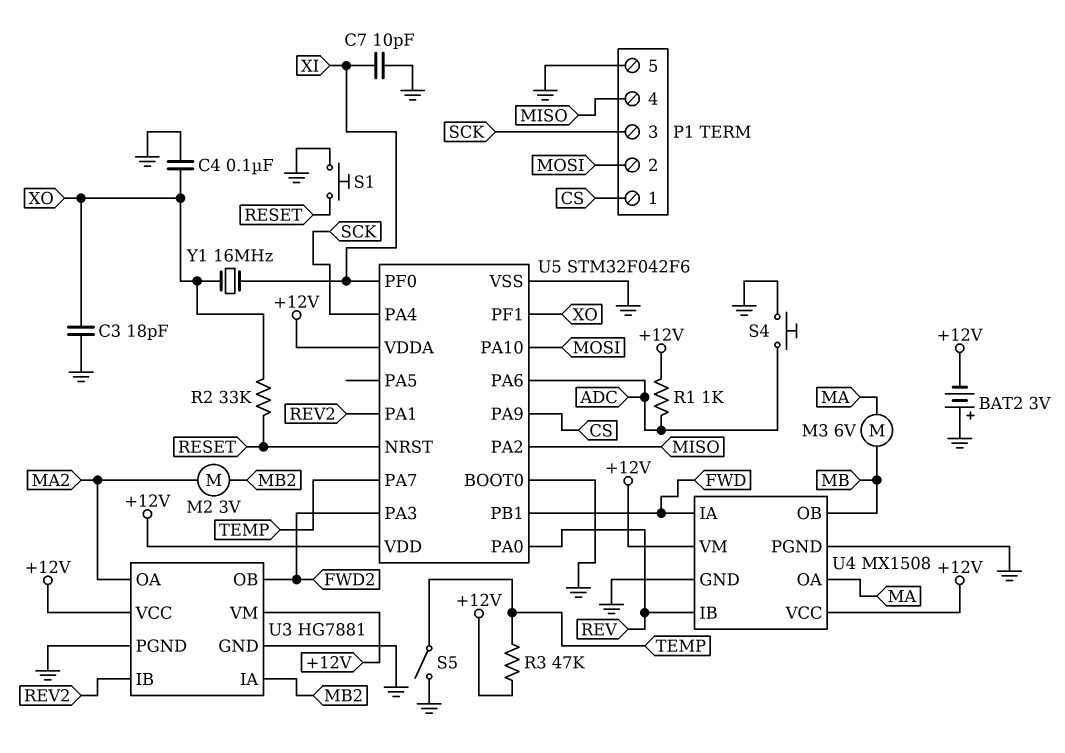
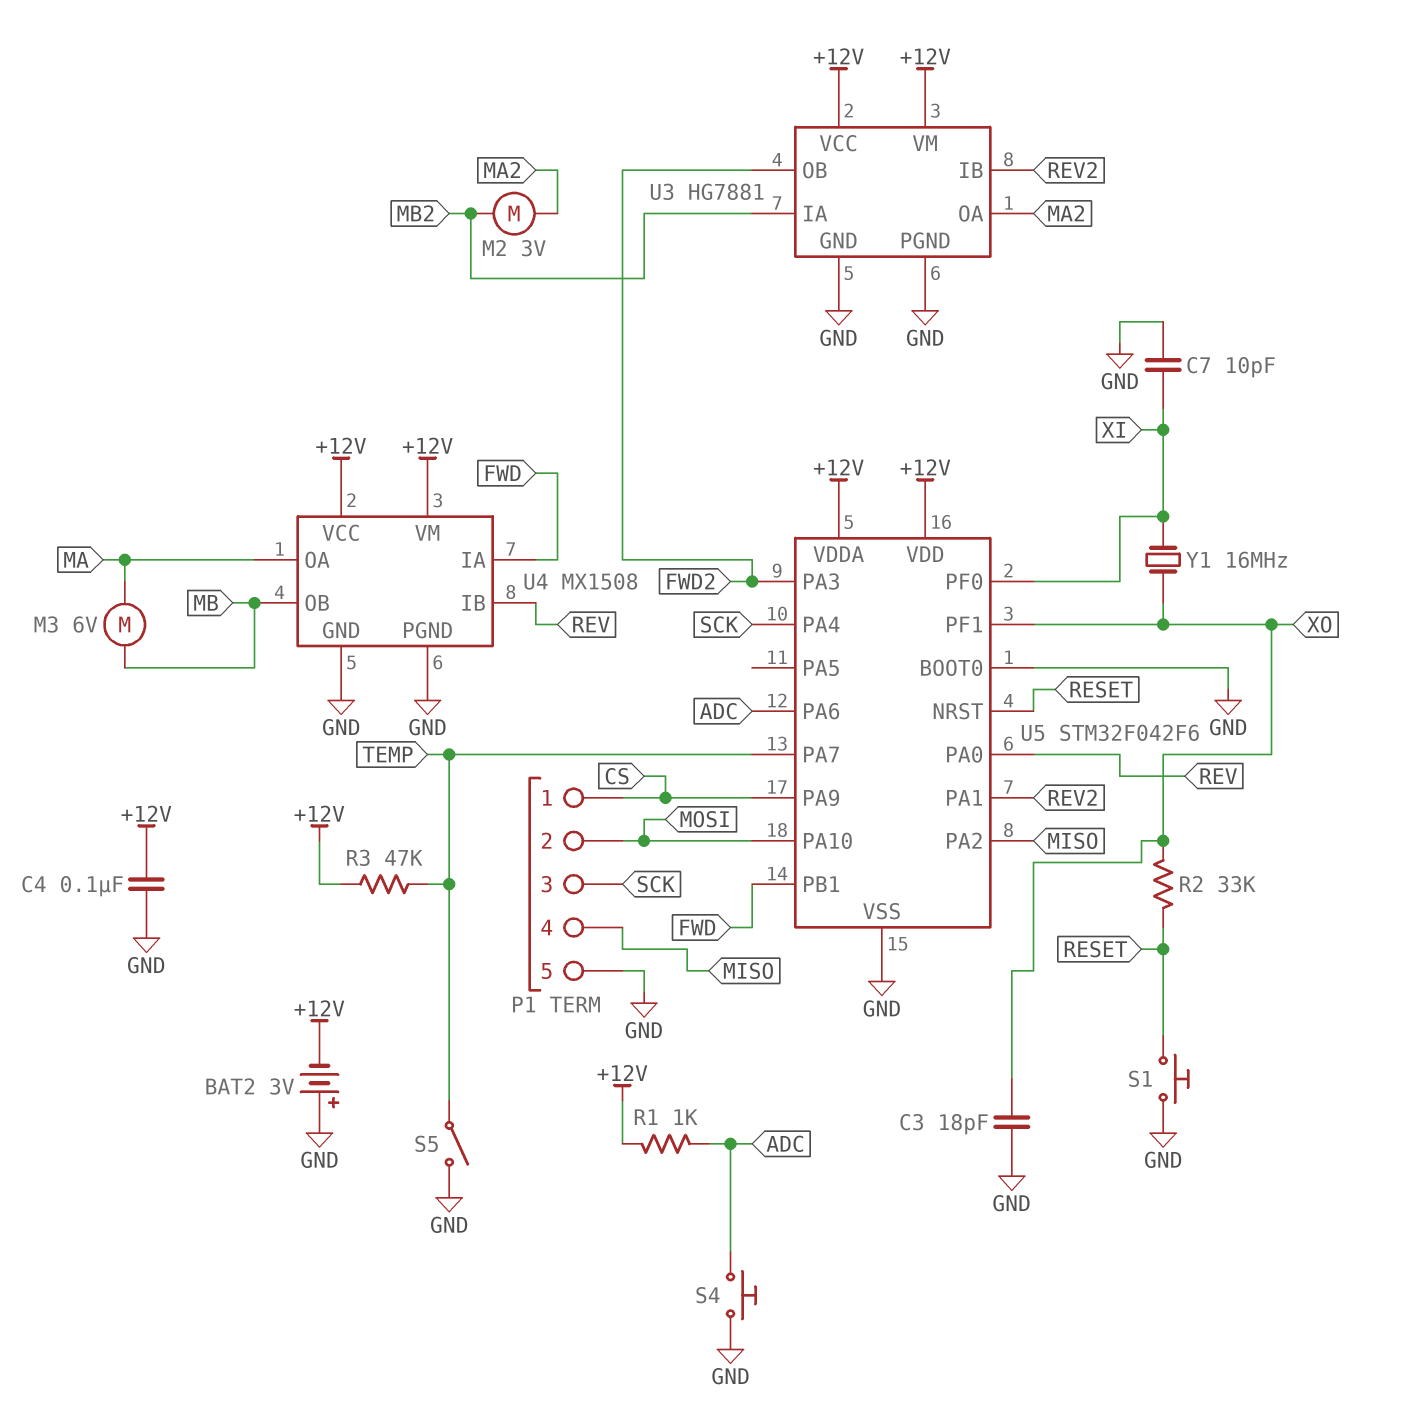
C4: 100nF (GND, XO) -> 100nF (+12V, GND)

